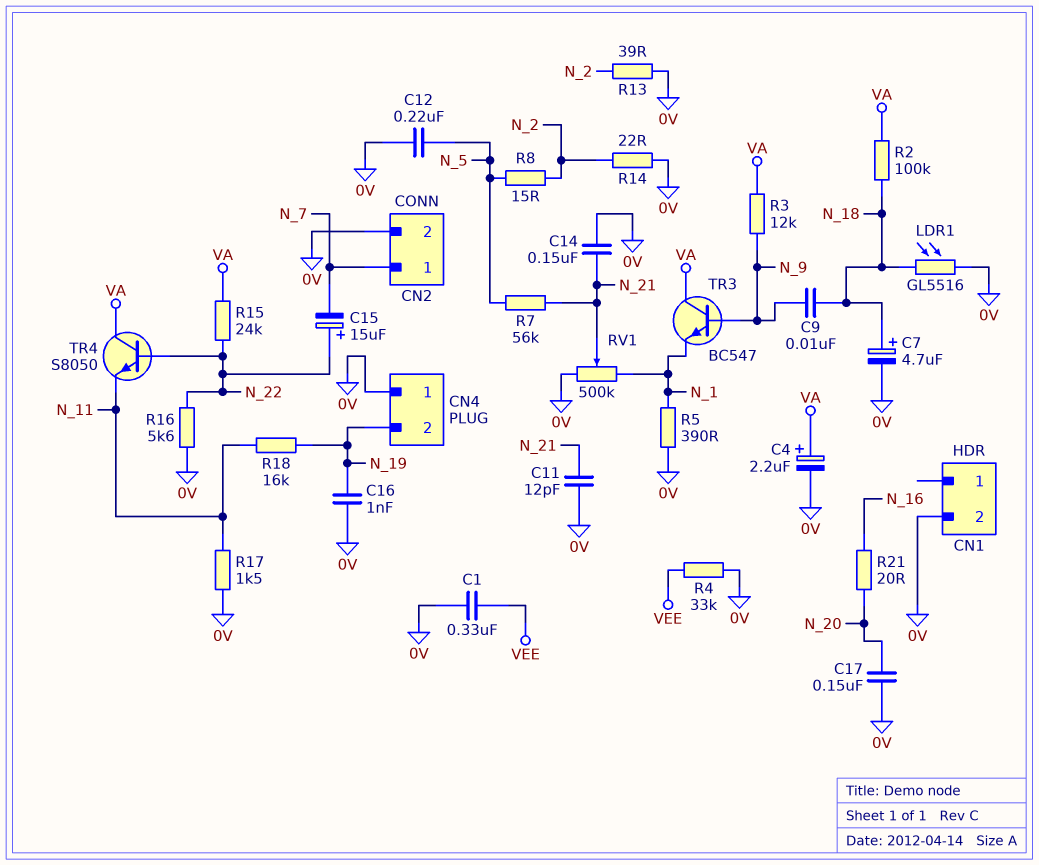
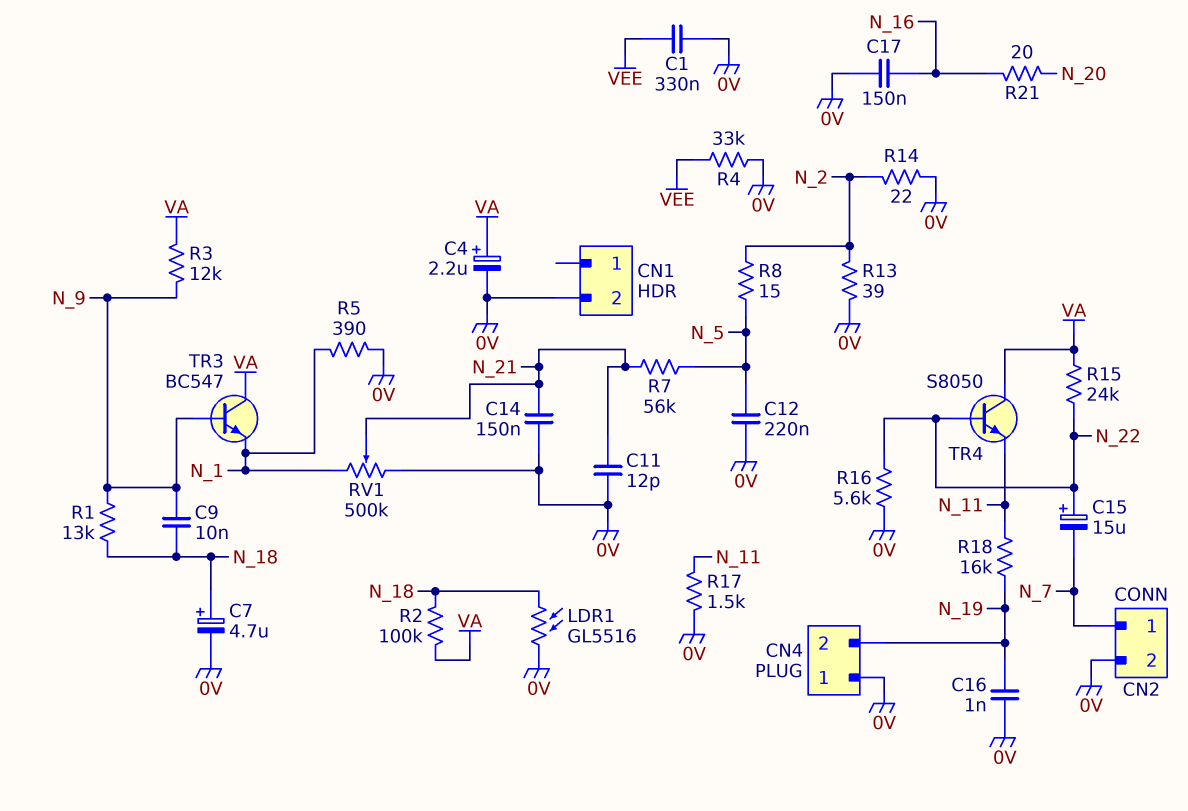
C17: 150nF (0V, N_20) -> 150nF (0V, N_16)
R1: none -> 13k (N_9, N_18)

